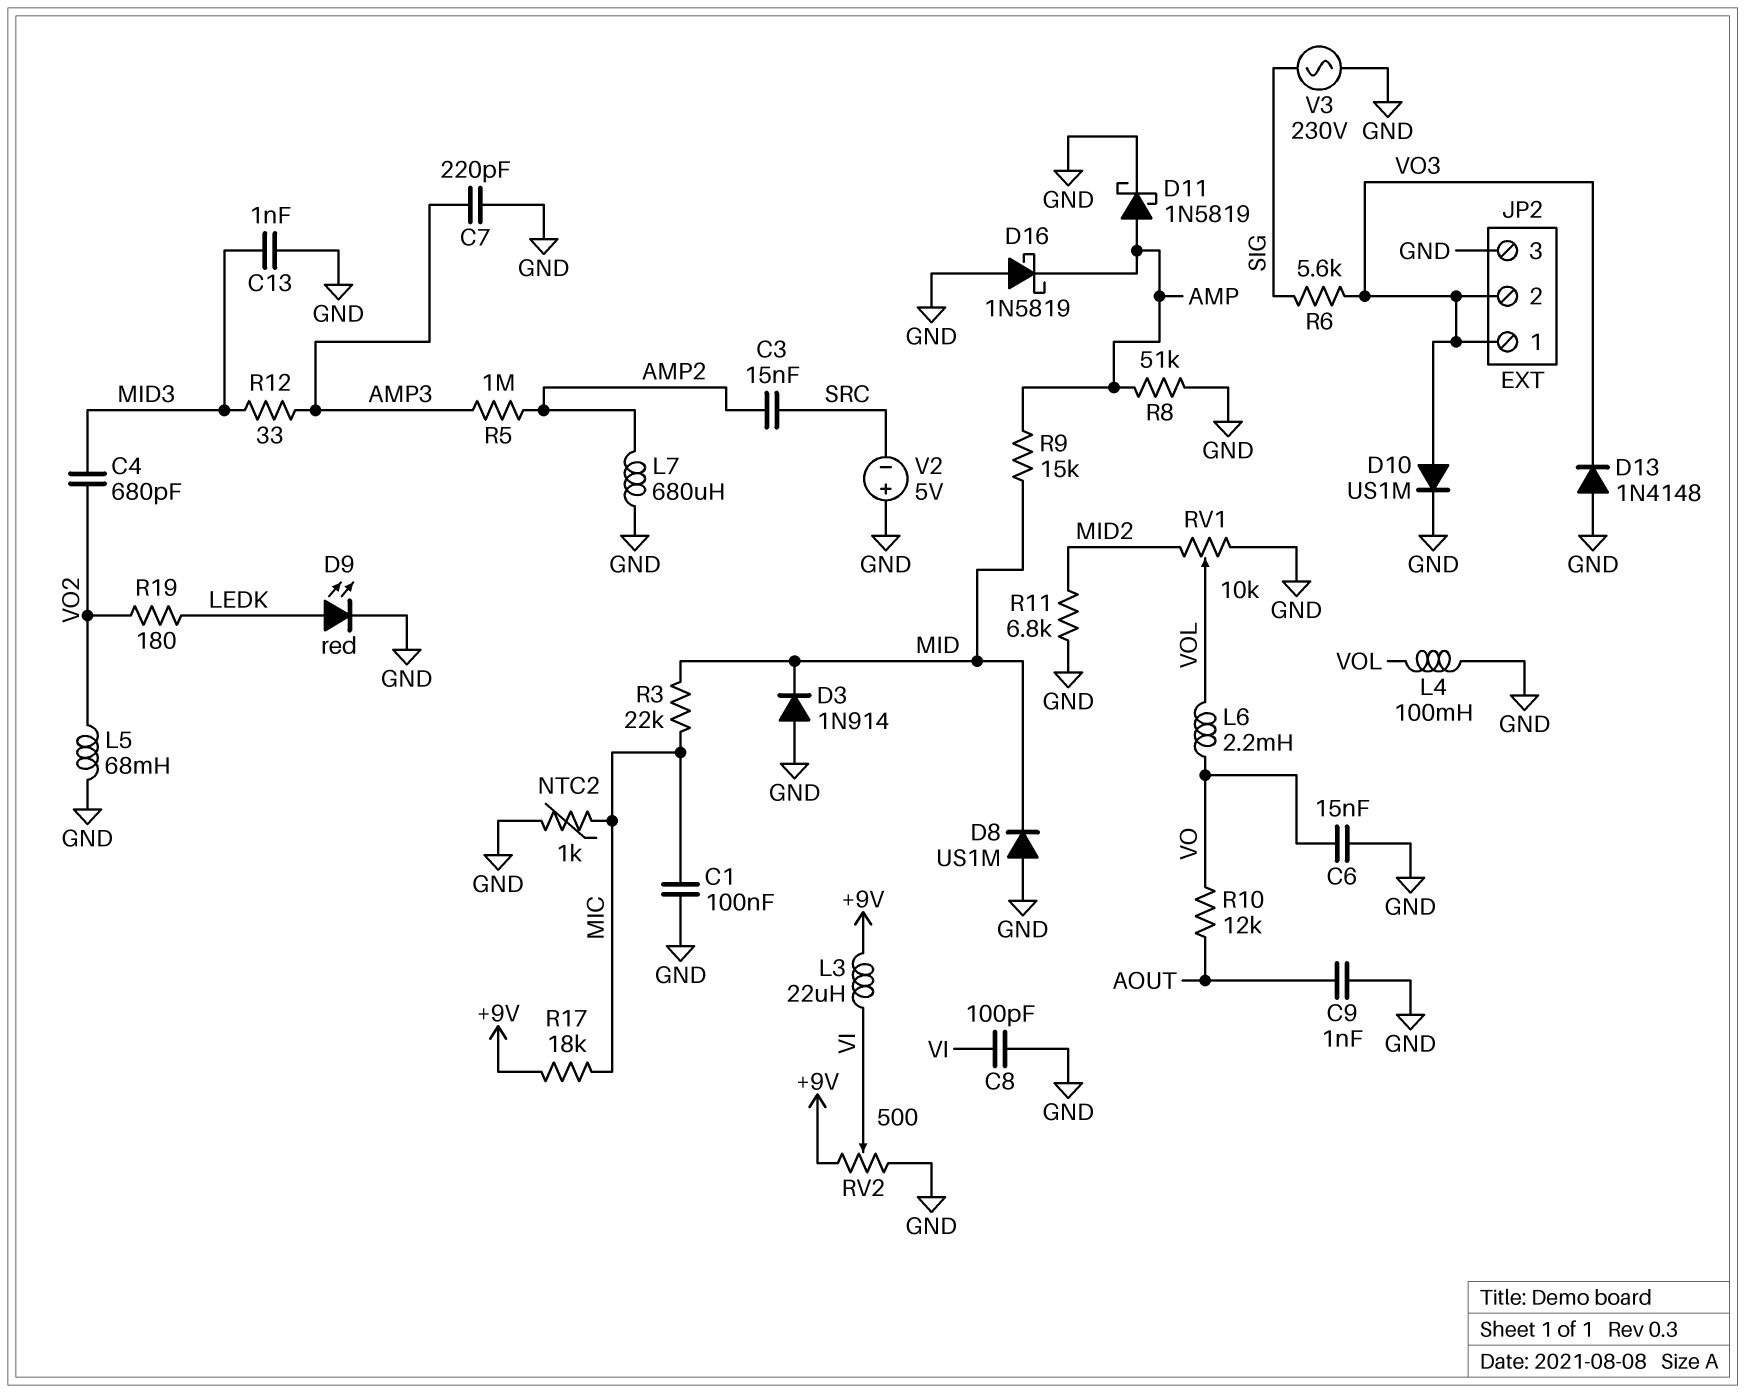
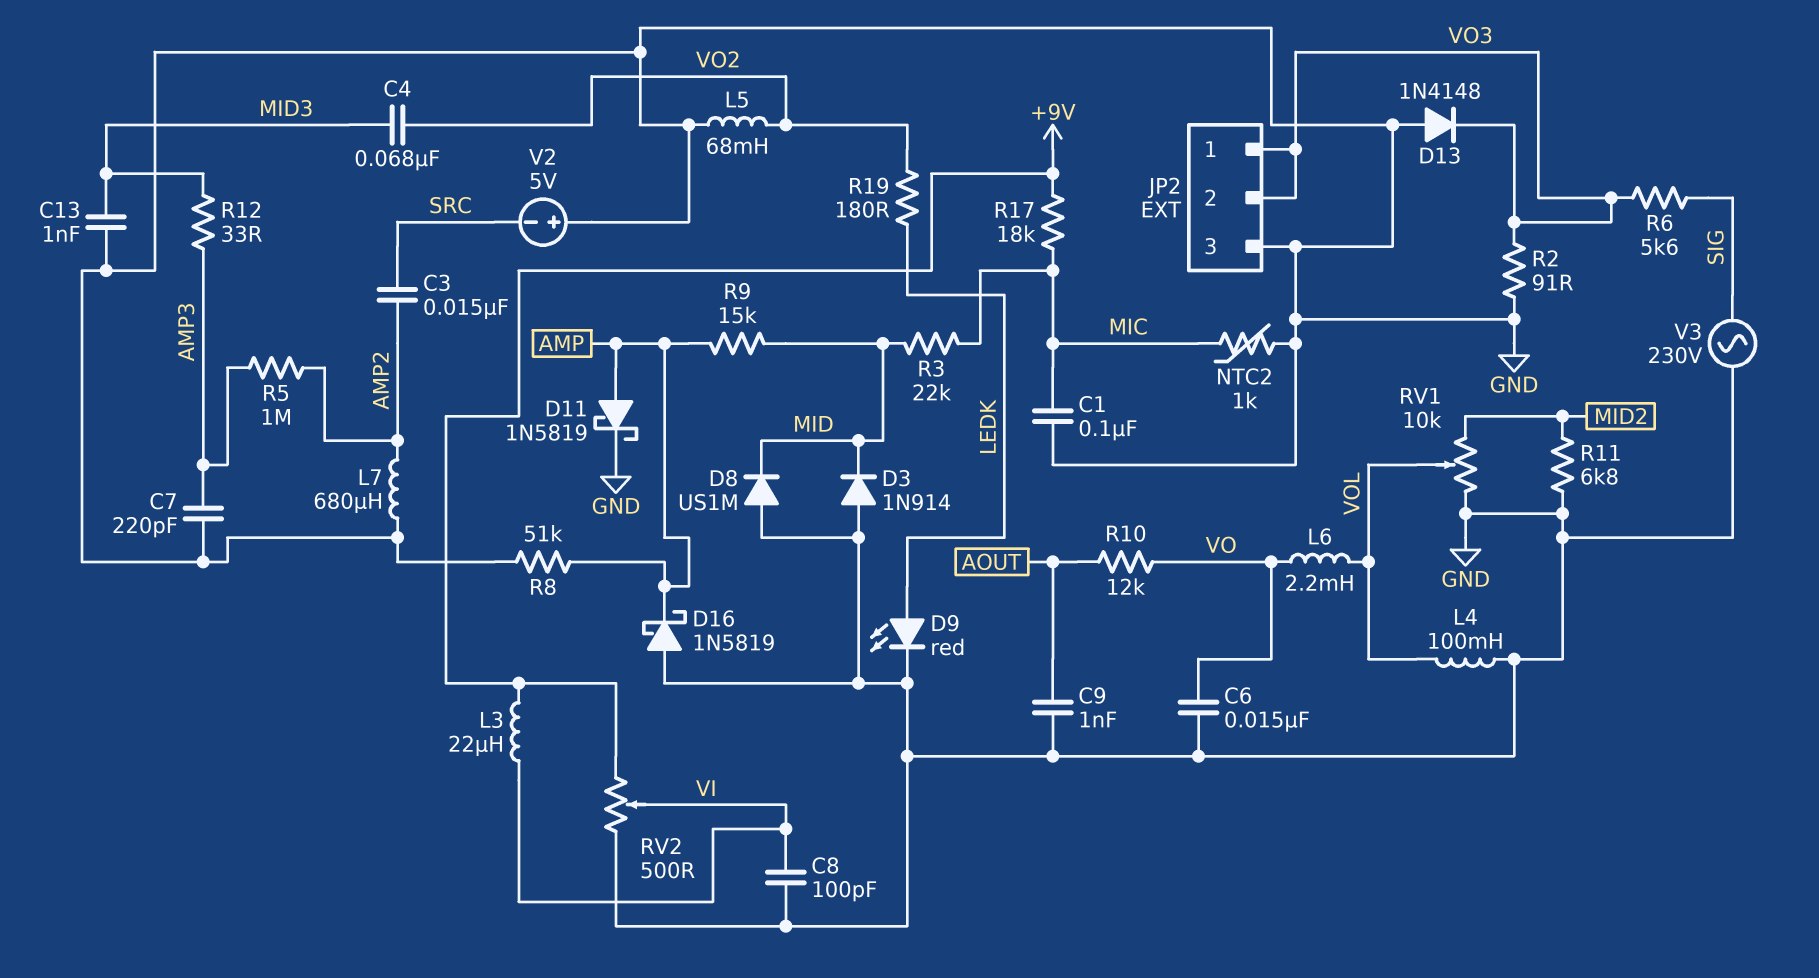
C4: 680pF (MID3, VO2) -> 68nF (MID3, VO2)
D10: diode US1M (A VO3, K GND) -> none
R2: none -> 91 (GND, VO3)

